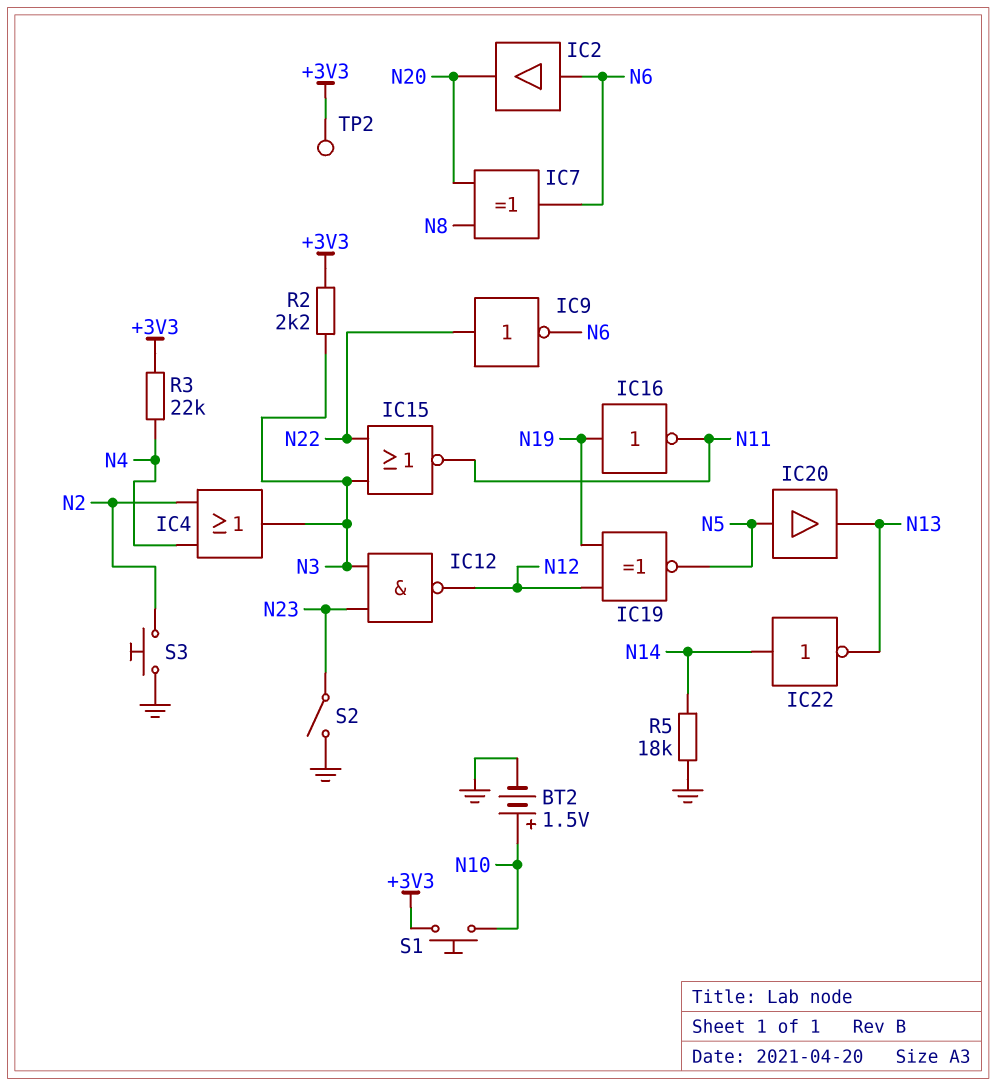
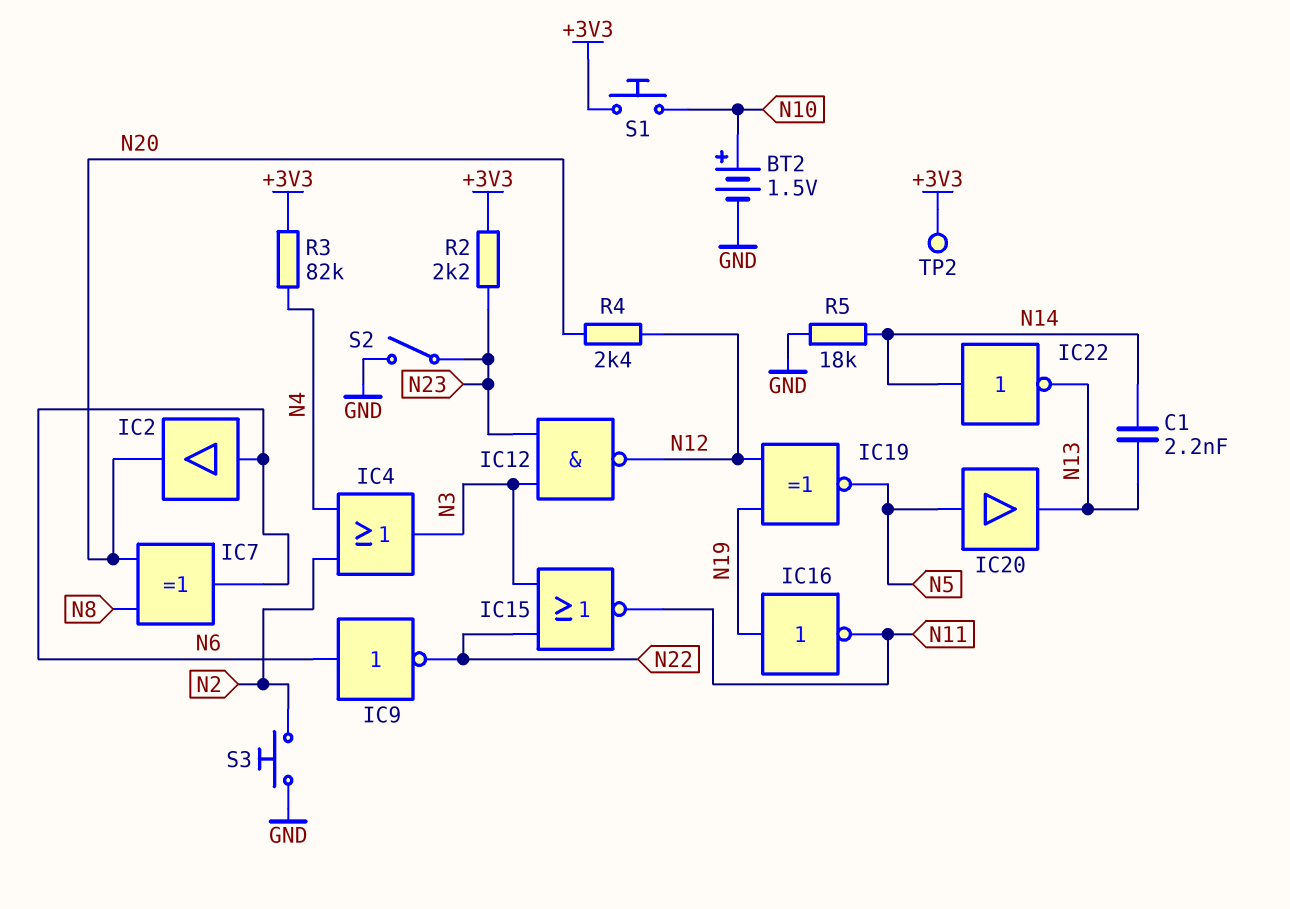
C1: none -> 2.2nF (N13, N14)
IC9: NOT (in N22, out N6) -> NOT (in N6, out N22)
R2: 2.2k (+3V3, N3) -> 2.2k (+3V3, N23)
R3: 22k (+3V3, N4) -> 82k (+3V3, N4)
R4: none -> 2.4k (N12, N20)

